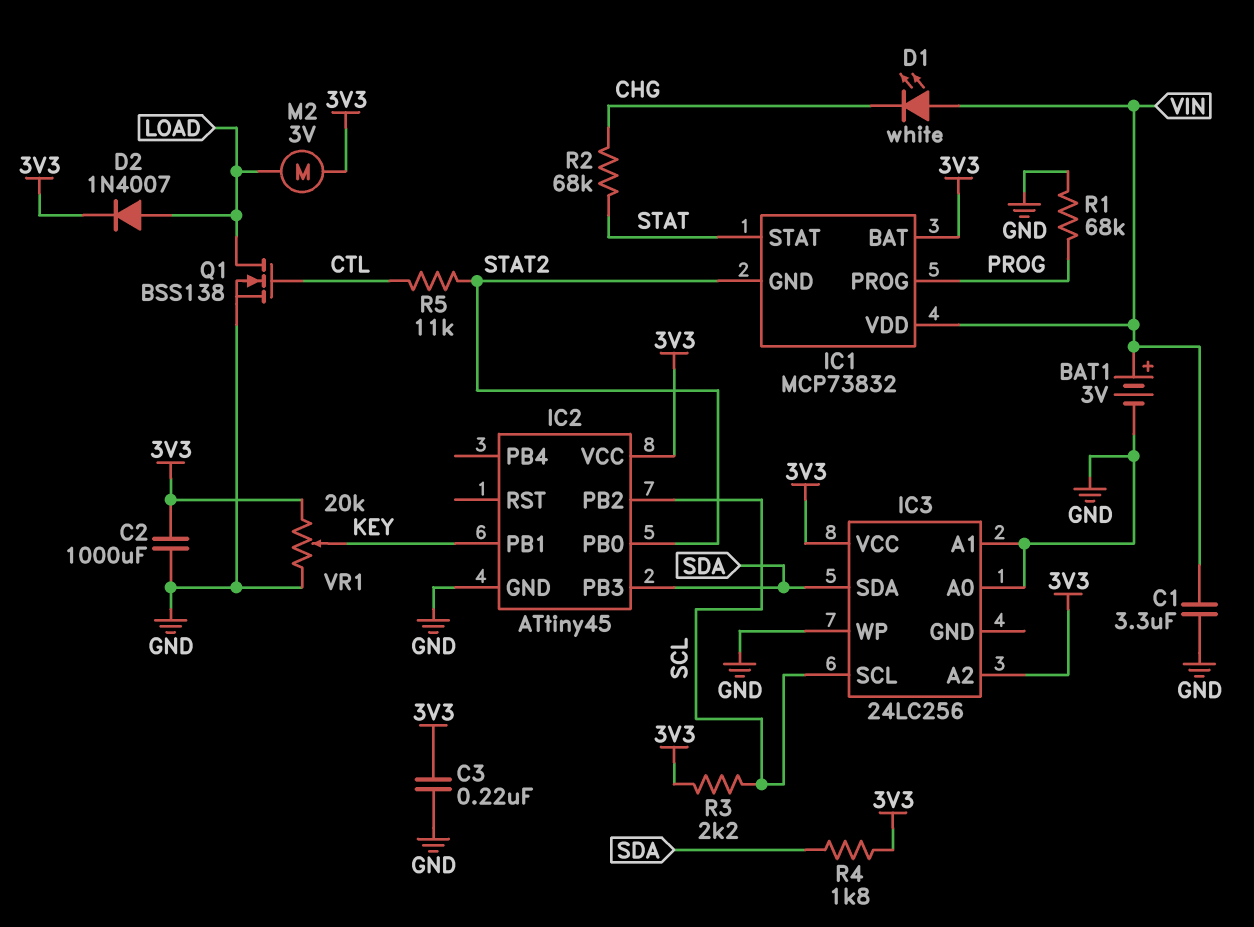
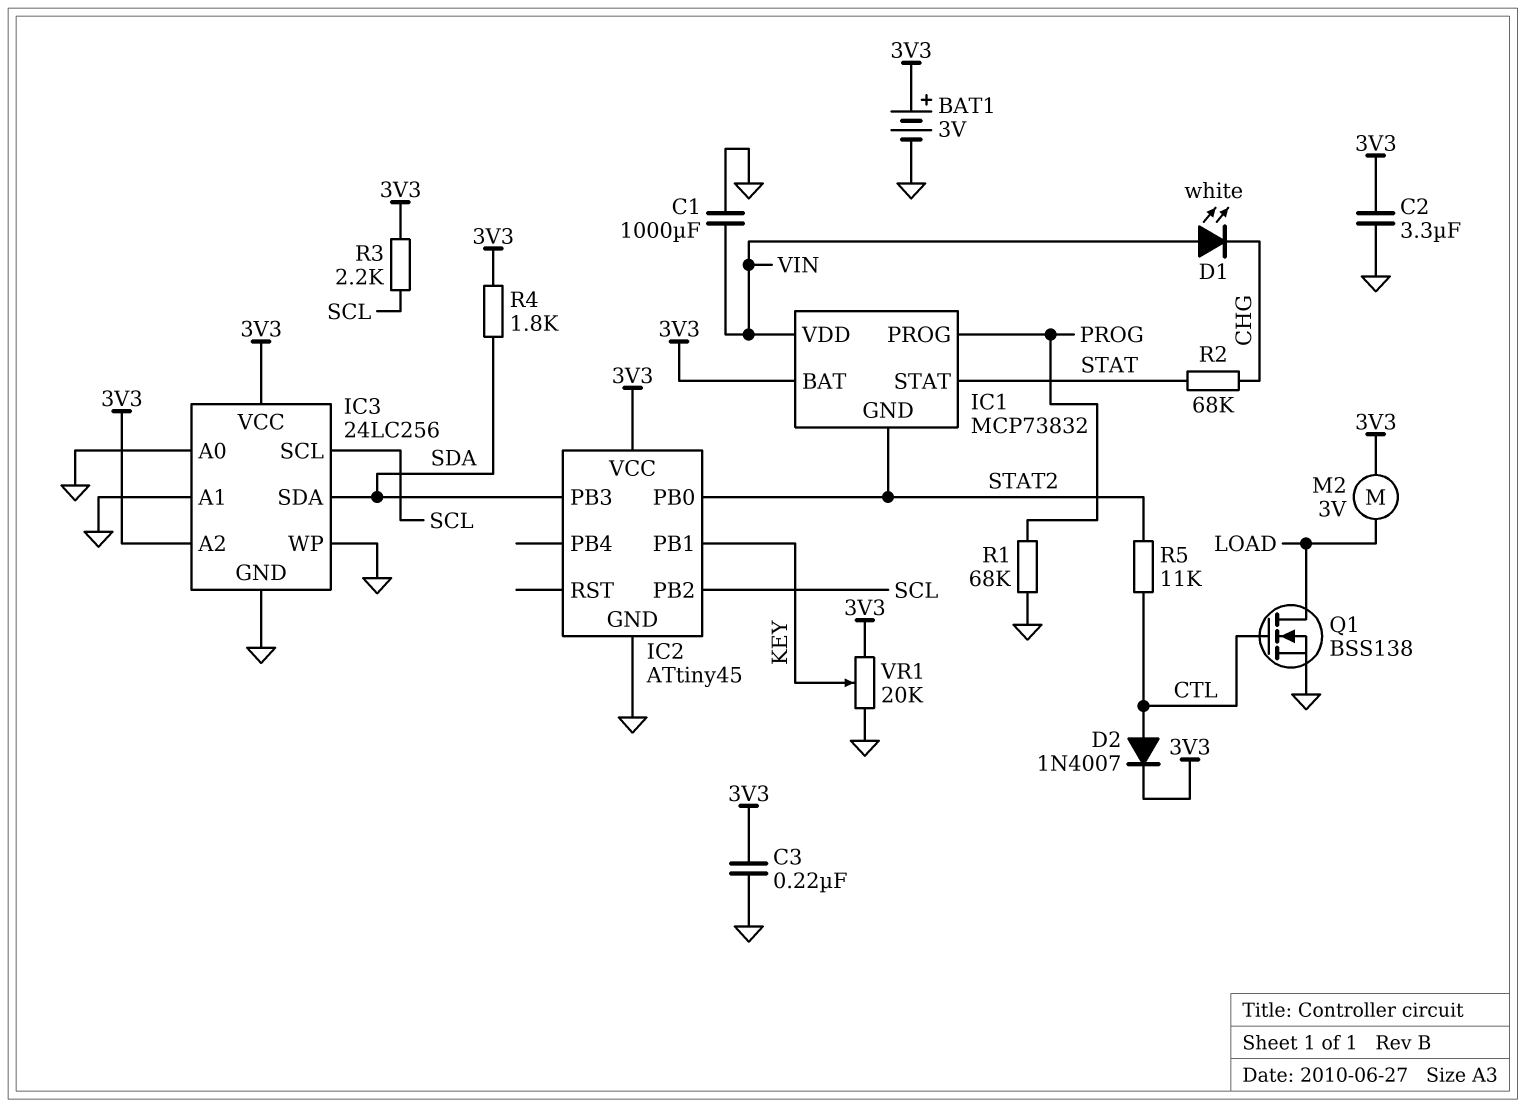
BAT1: 3V (plus VIN, minus GND) -> 3V (plus 3V3, minus GND)
C1: 3.3uF (GND, VIN) -> 1000uF (GND, VIN)
C2: 1000uF (3V3, GND) -> 3.3uF (3V3, GND)
D2: diode 1N4007 (A LOAD, K 3V3) -> diode 1N4007 (A CTL, K 3V3)
IC3 pin GND: none -> GND

